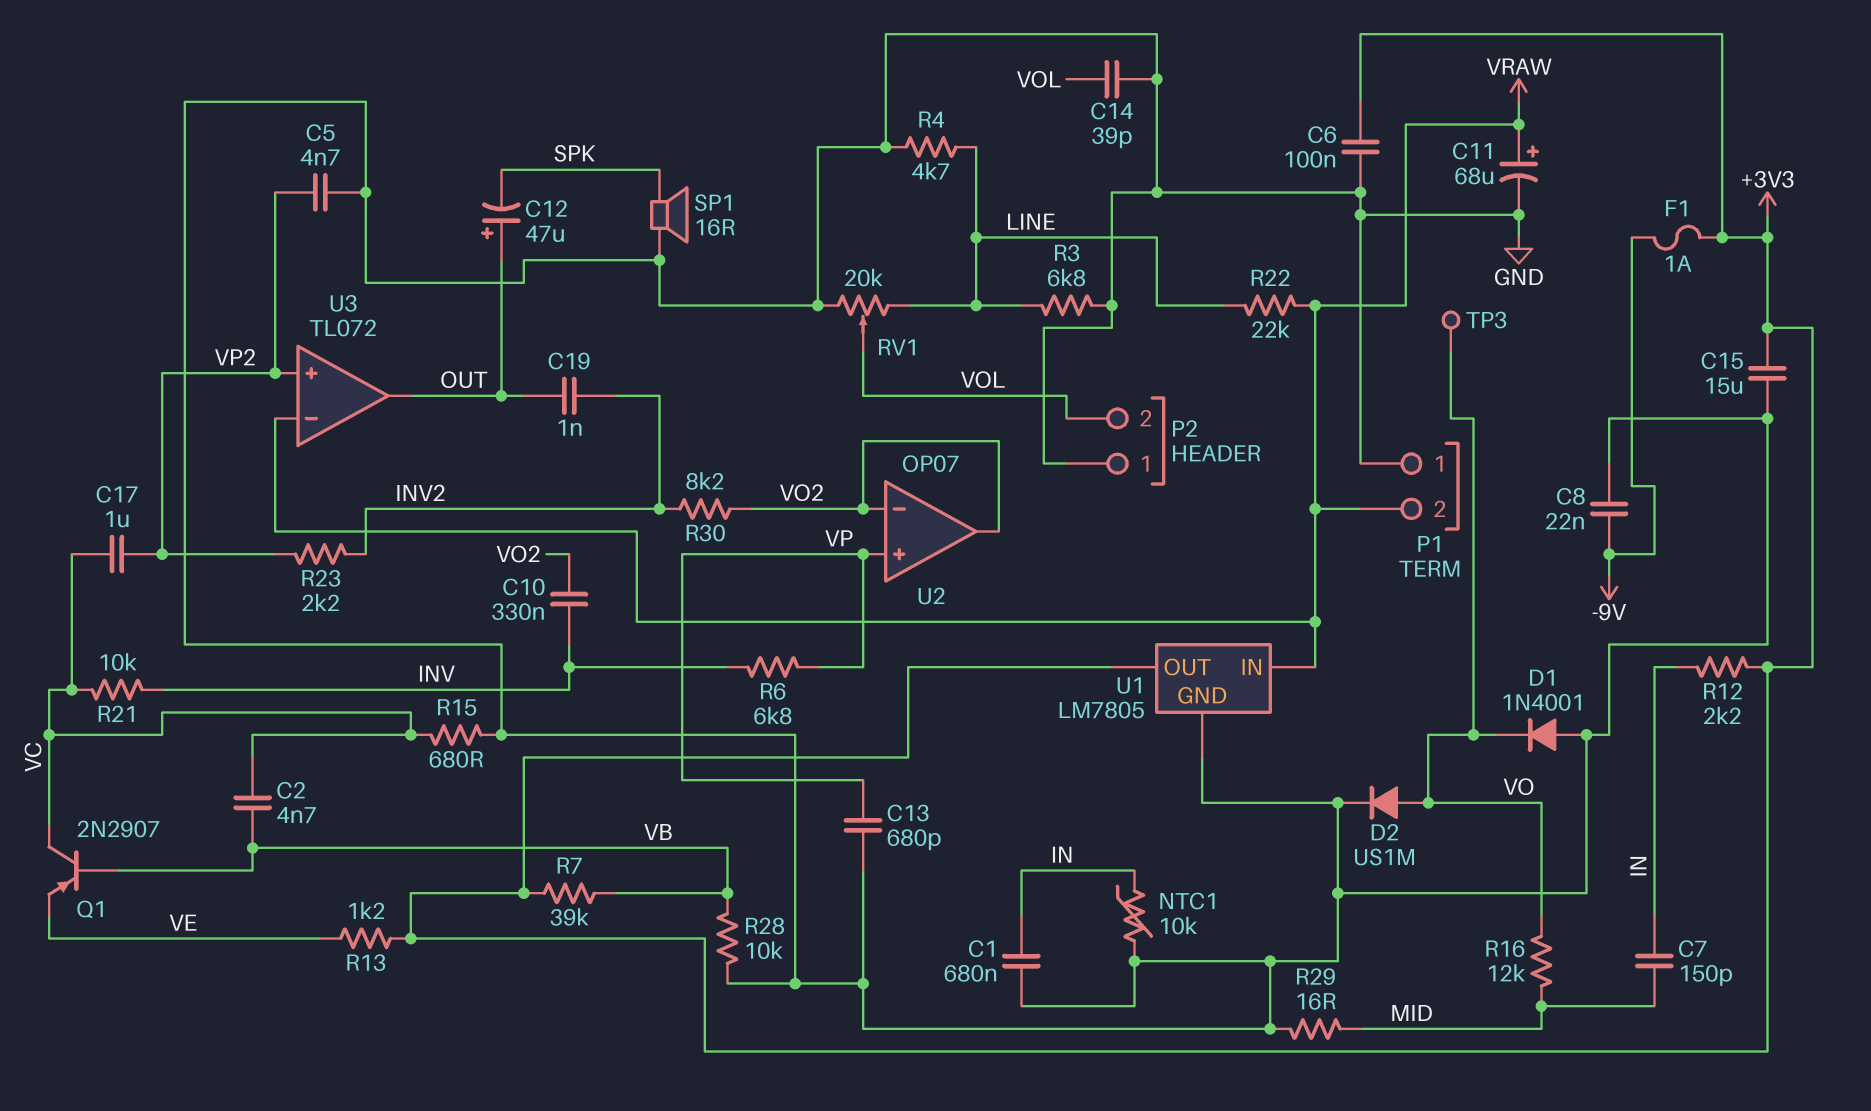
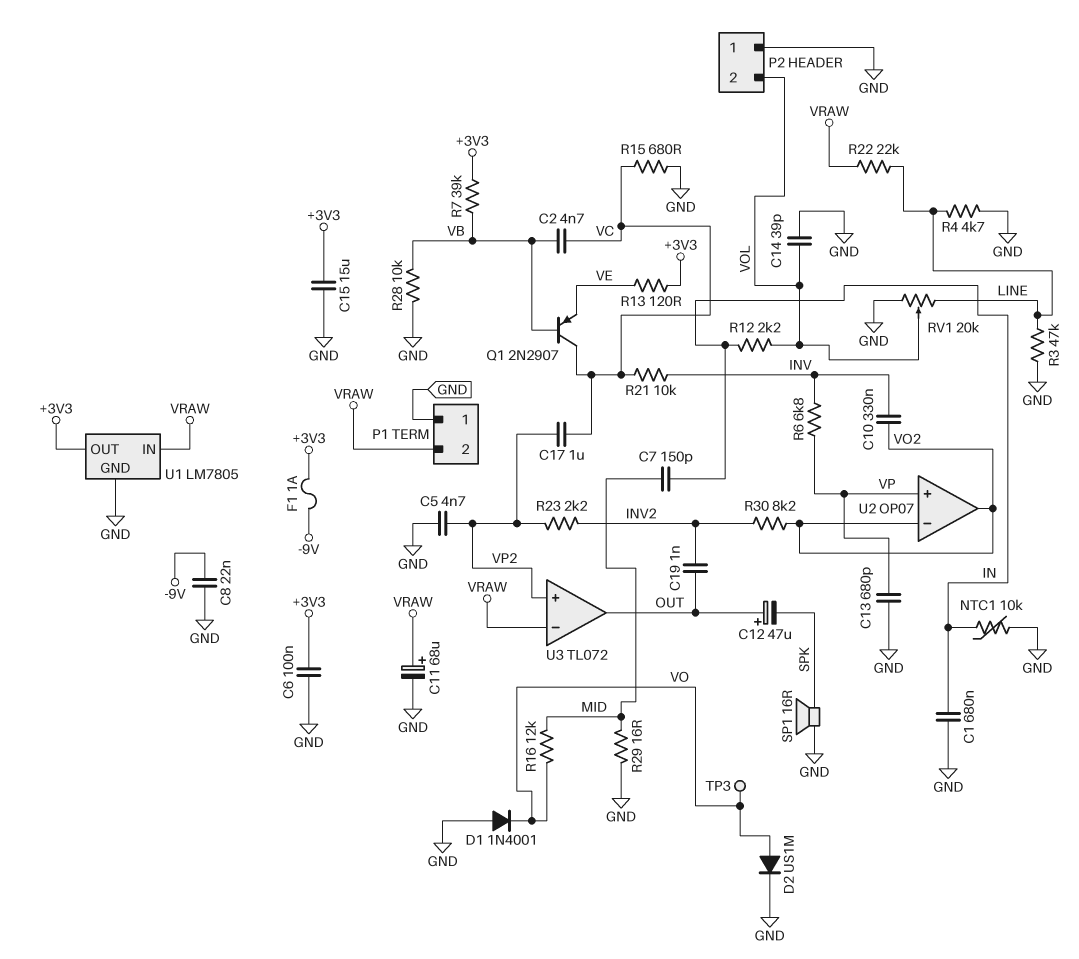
R3: 6.8k (GND, LINE) -> 47k (GND, LINE)
R12: 2.2k (+3V3, IN) -> 2.2k (IN, VOL)
R13: 1.2k (+3V3, VE) -> 120 (+3V3, VE)

